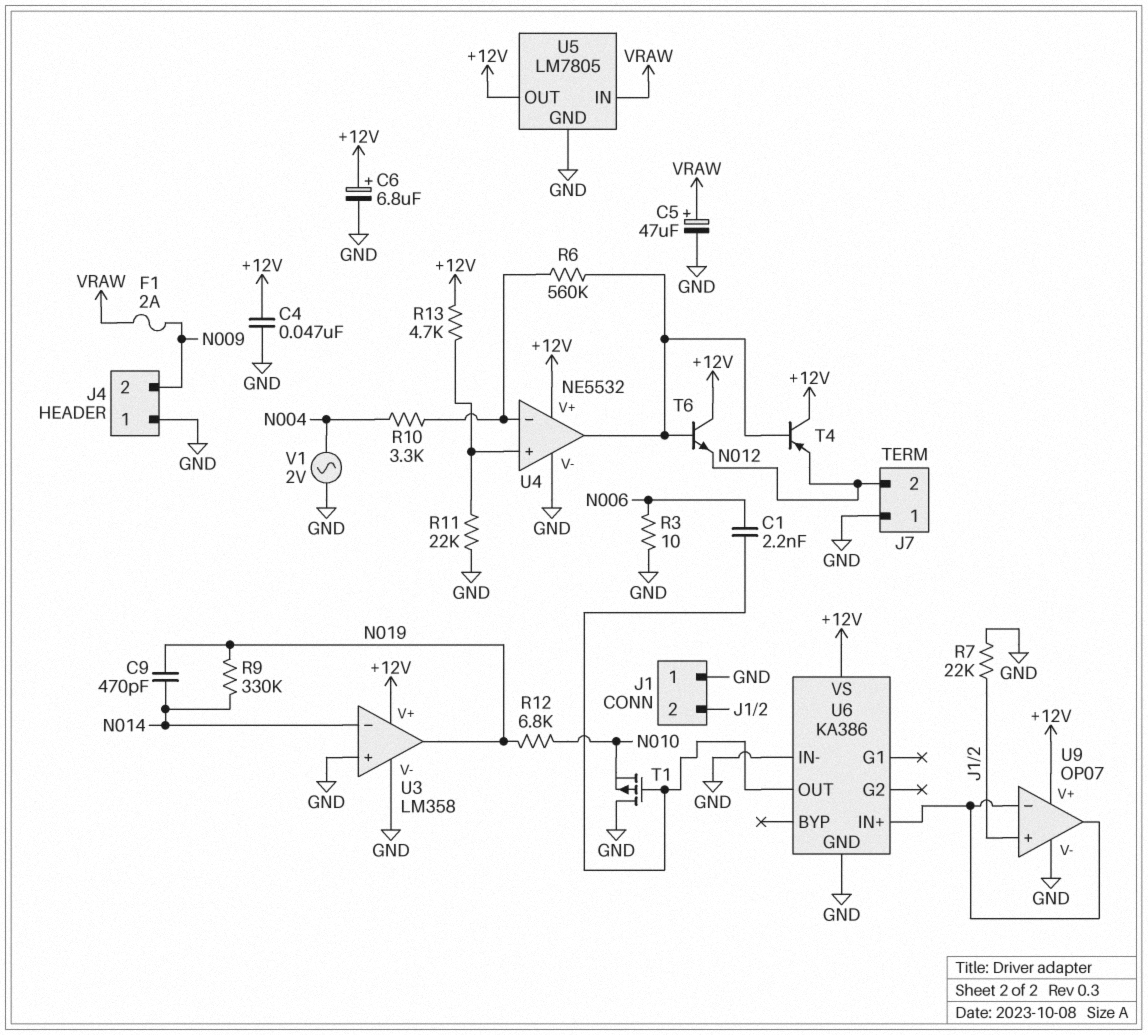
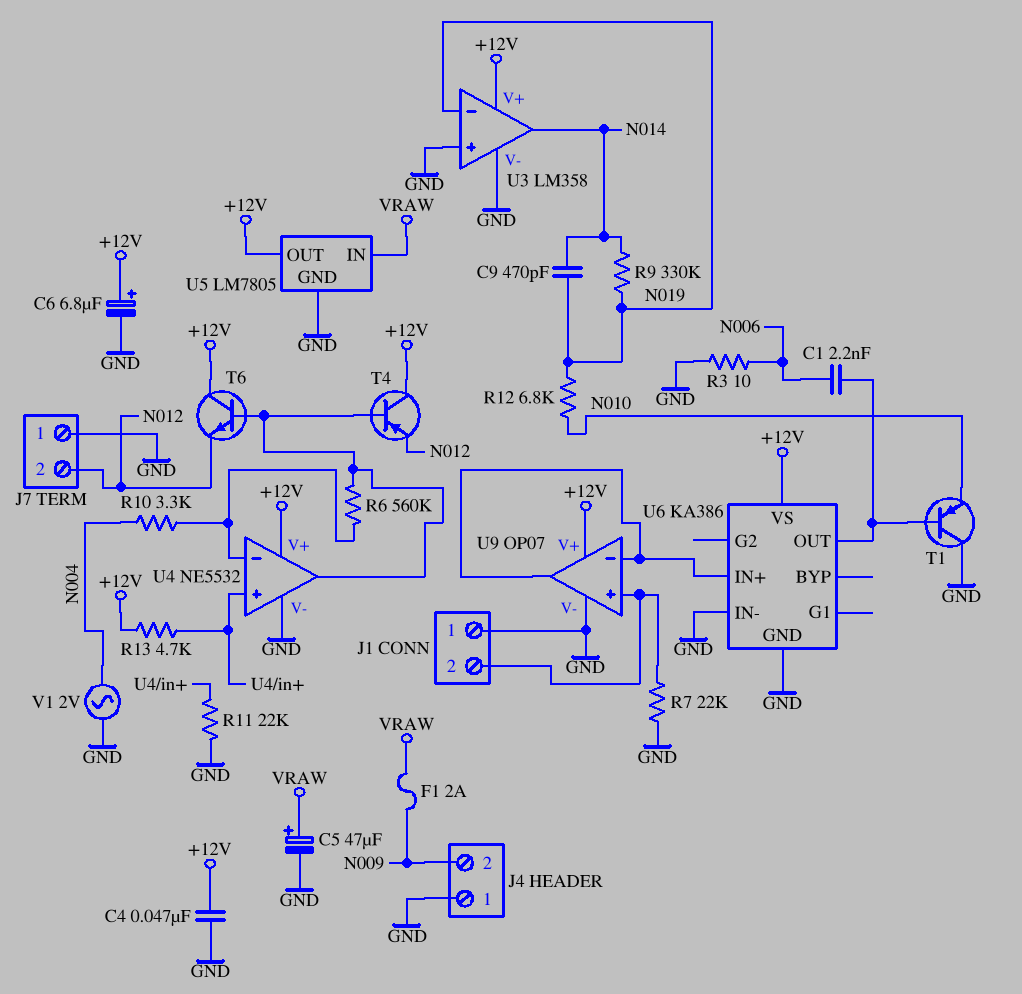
T1: PMOS (G U6/OUT, D GND, S N010) -> PNP (B U6/OUT, C GND, E N010)
U3 pin in-: N014 -> N019
U3 pin out: N019 -> N014

